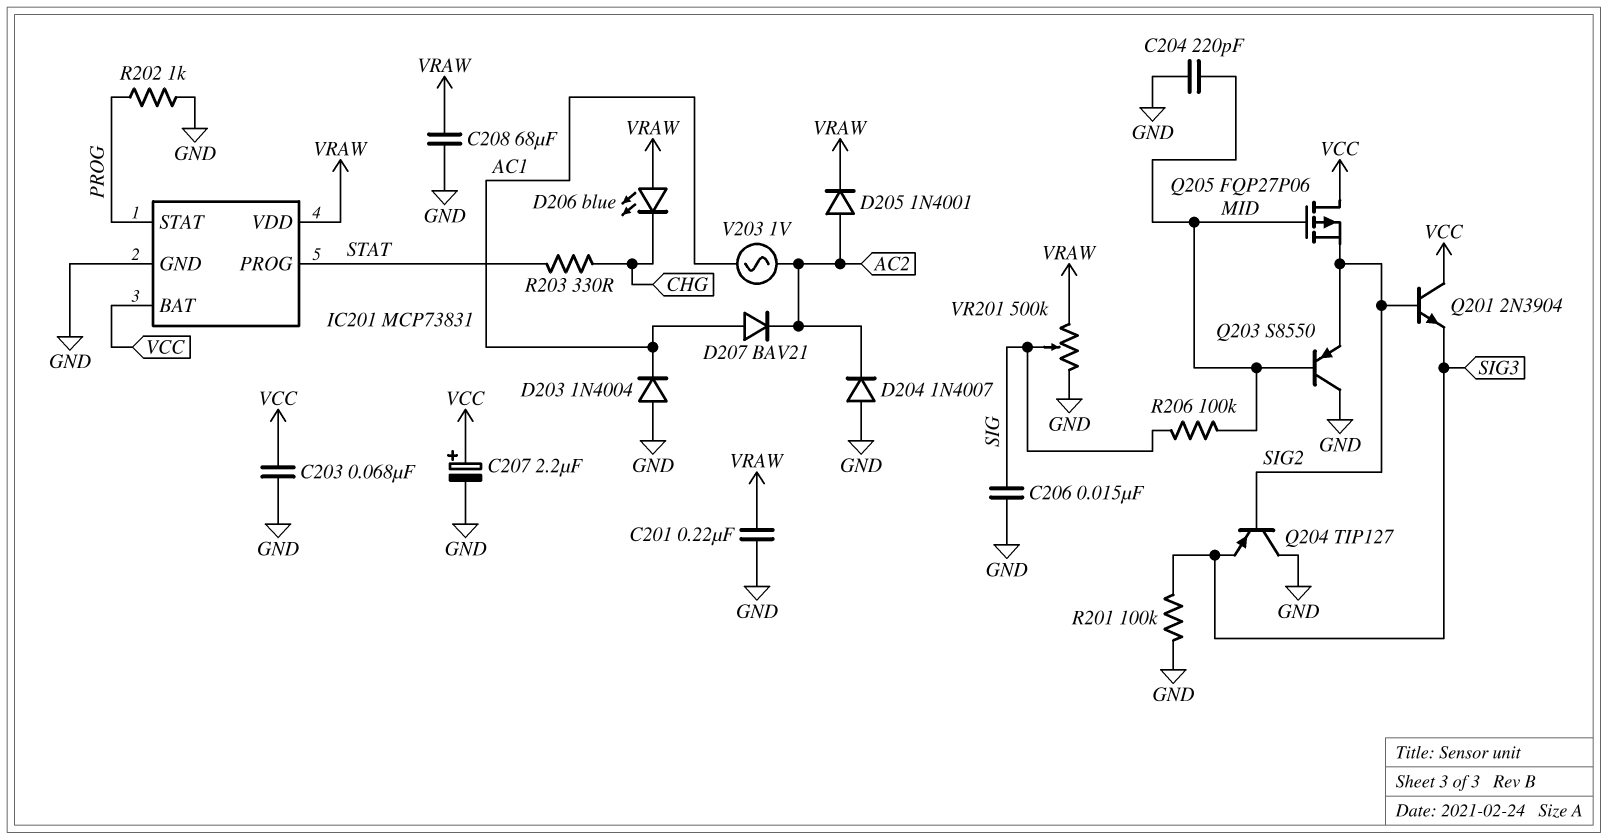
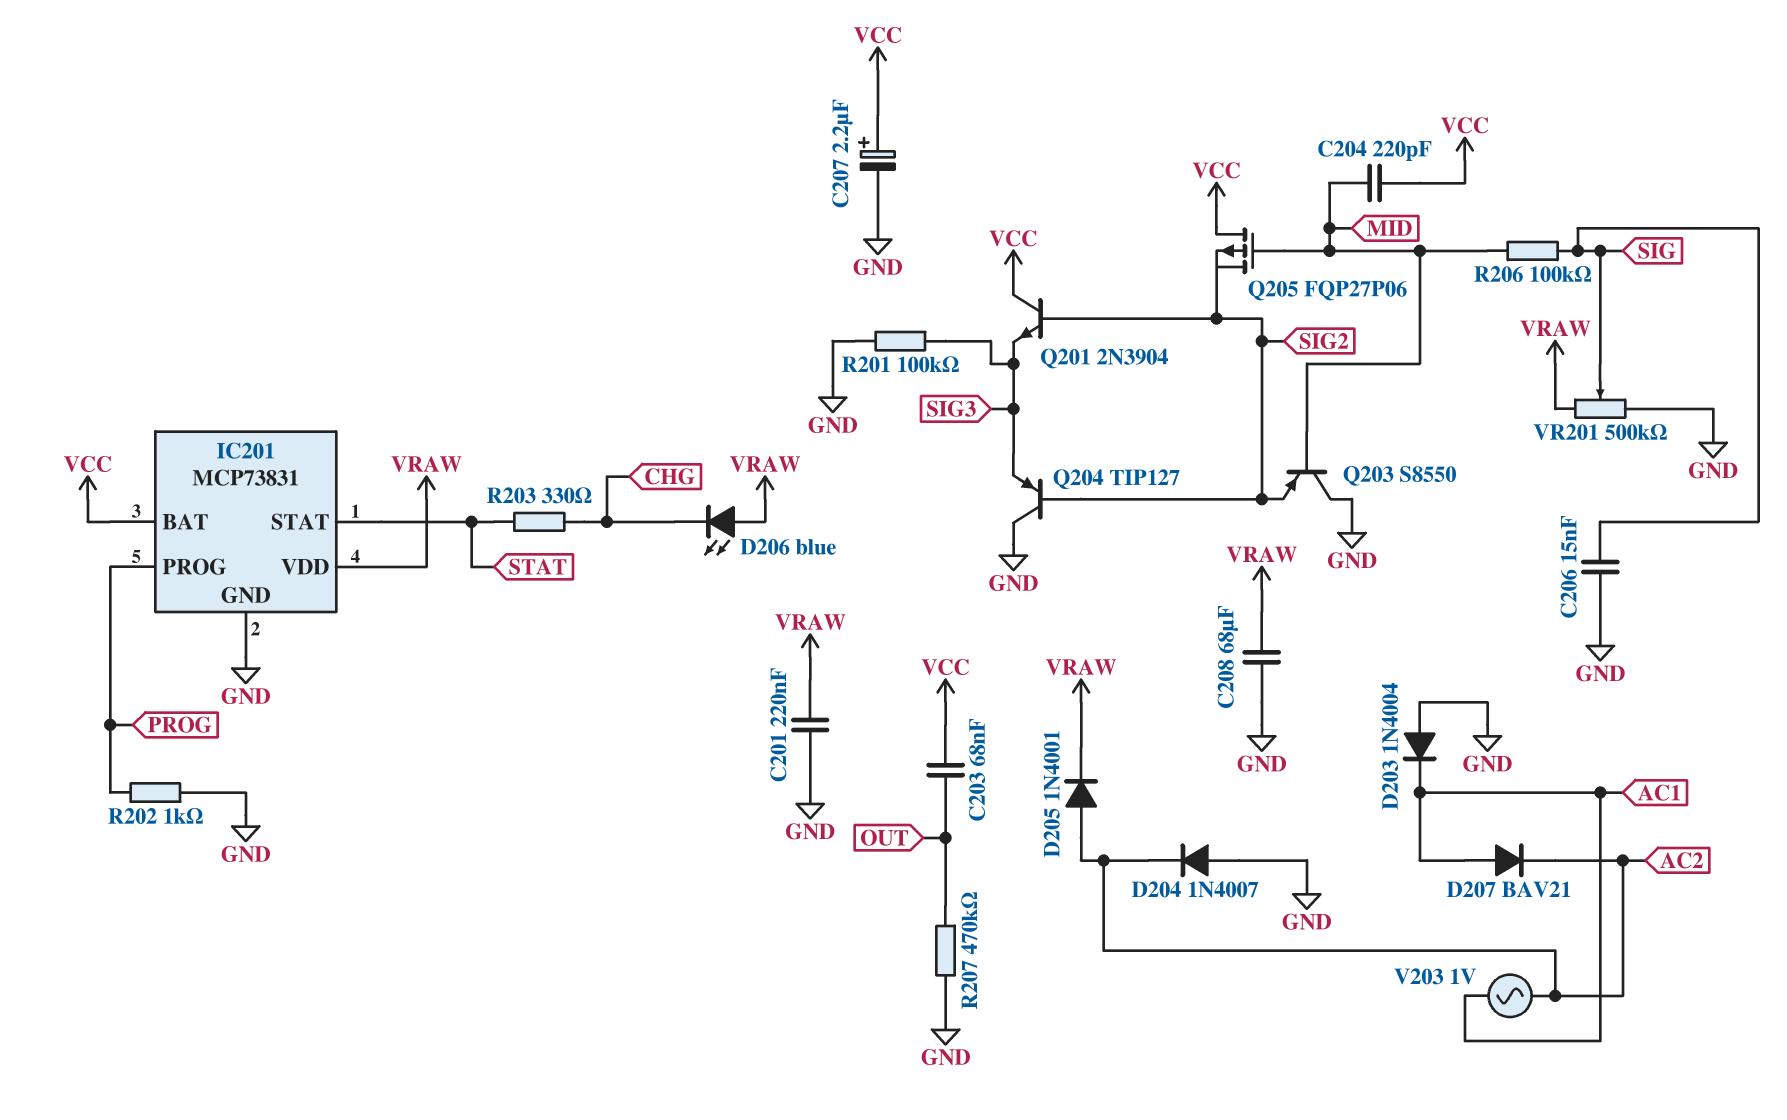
C203: 68nF (GND, VCC) -> 68nF (OUT, VCC)
C204: 220pF (GND, MID) -> 220pF (MID, VCC)
IC201 pin PROG: STAT -> PROG
IC201 pin STAT: PROG -> STAT
R207: none -> 470k (GND, OUT)

